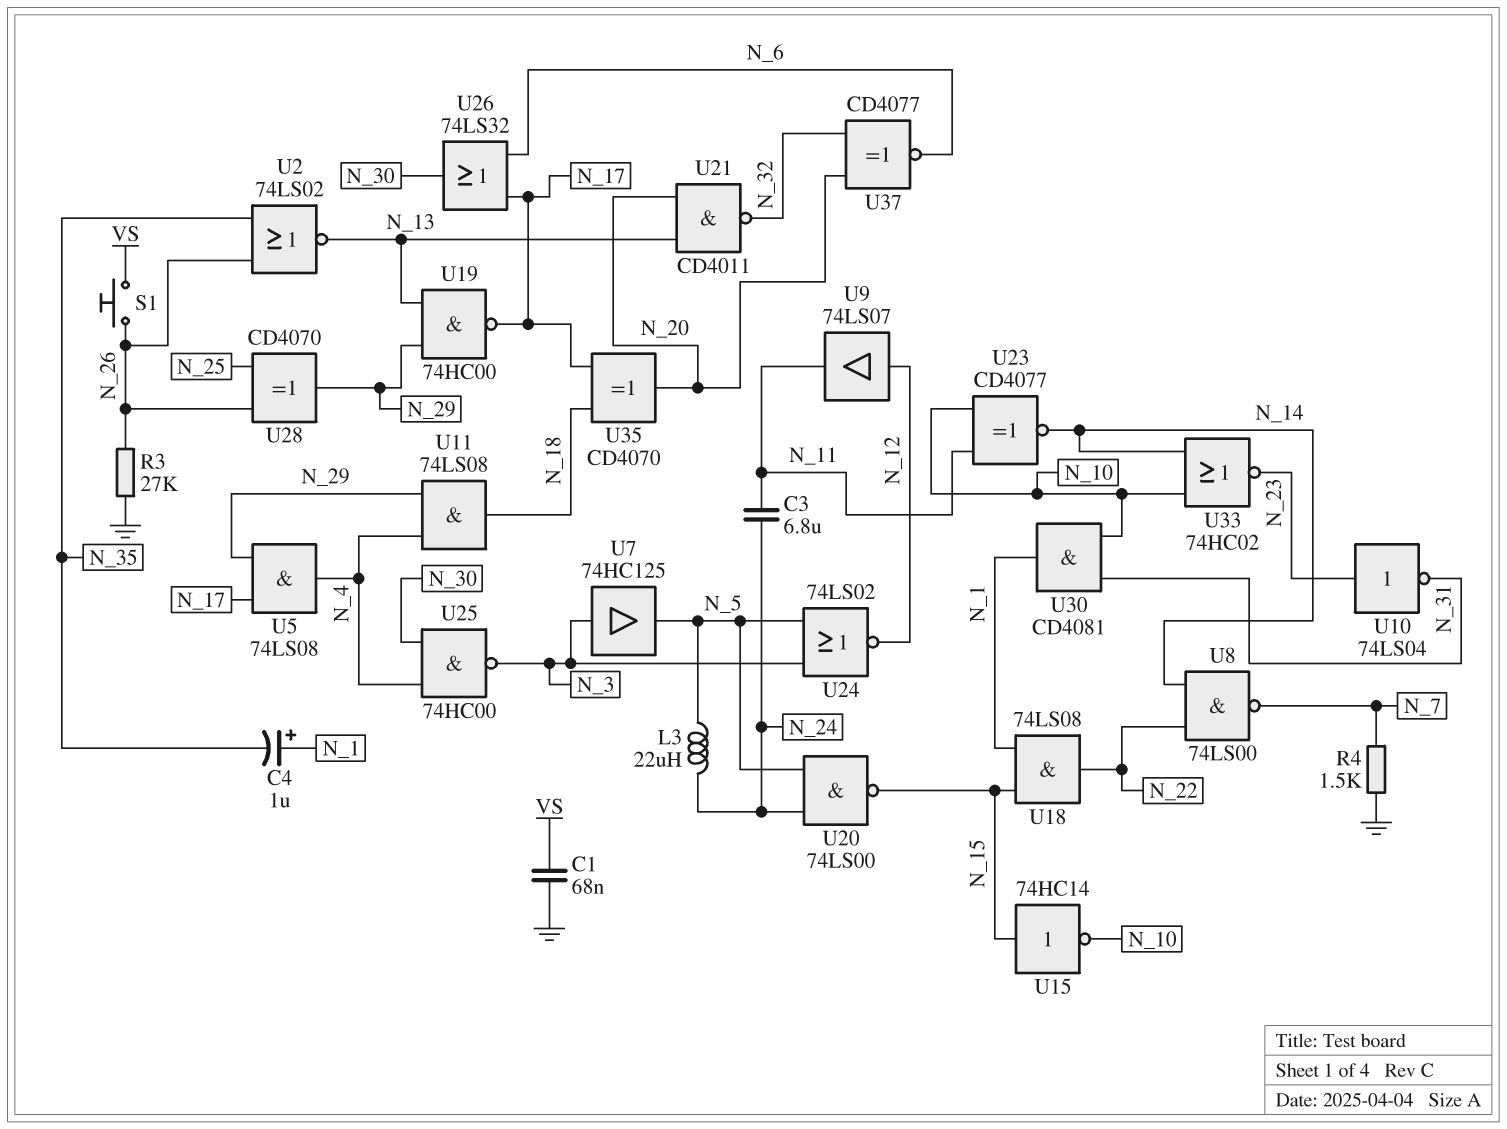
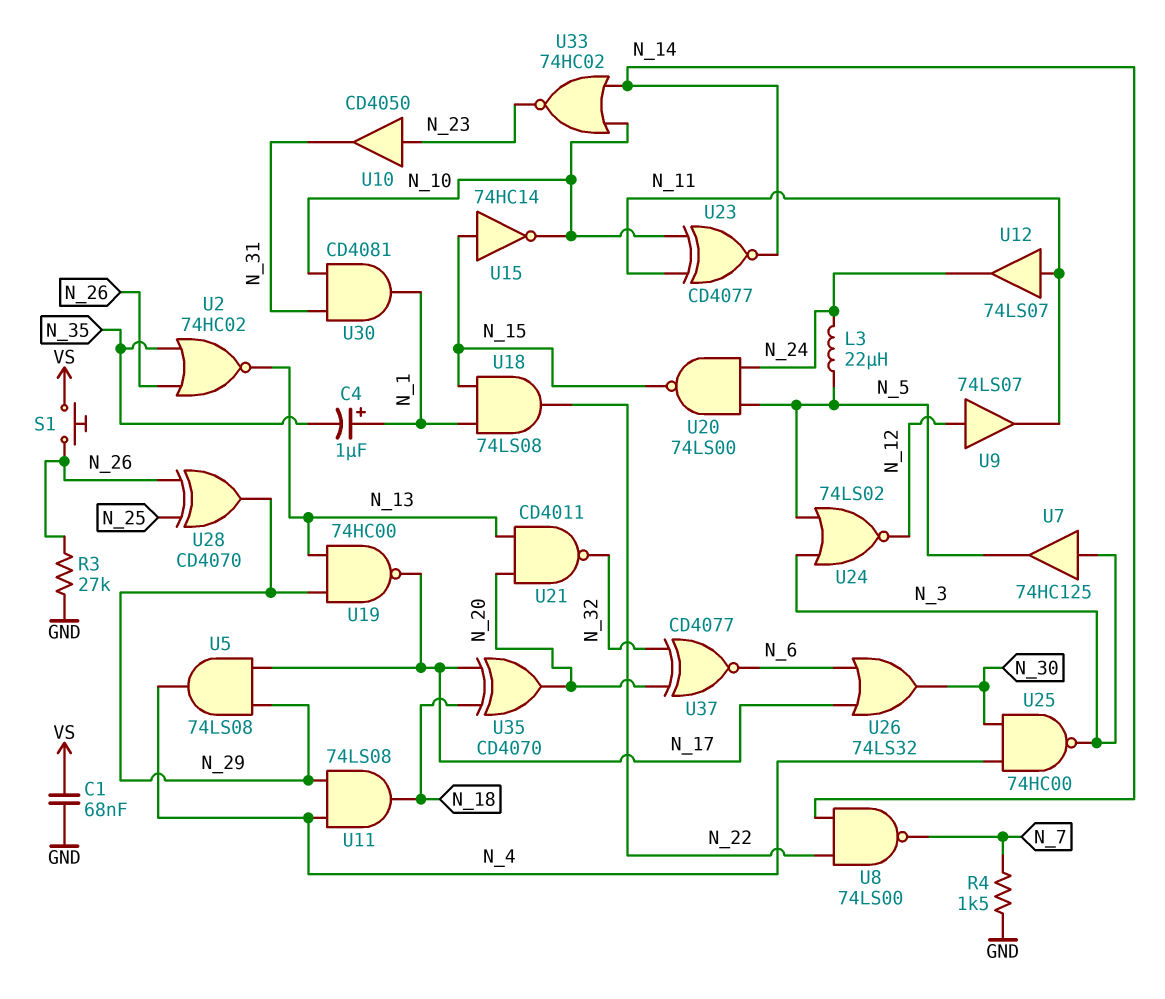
C3: 6.8uF (N_11, N_24) -> none
U2: NOR 74LS02 (in N_26, in N_35, out N_13) -> NOR 74HC02 (in N_26, in N_35, out N_13)
U10: NOT 74LS04 (in N_23, out N_31) -> buffer CD4050 (in N_23, out N_31)
U12: none -> buffer 74LS07 (in N_11, out N_24)

